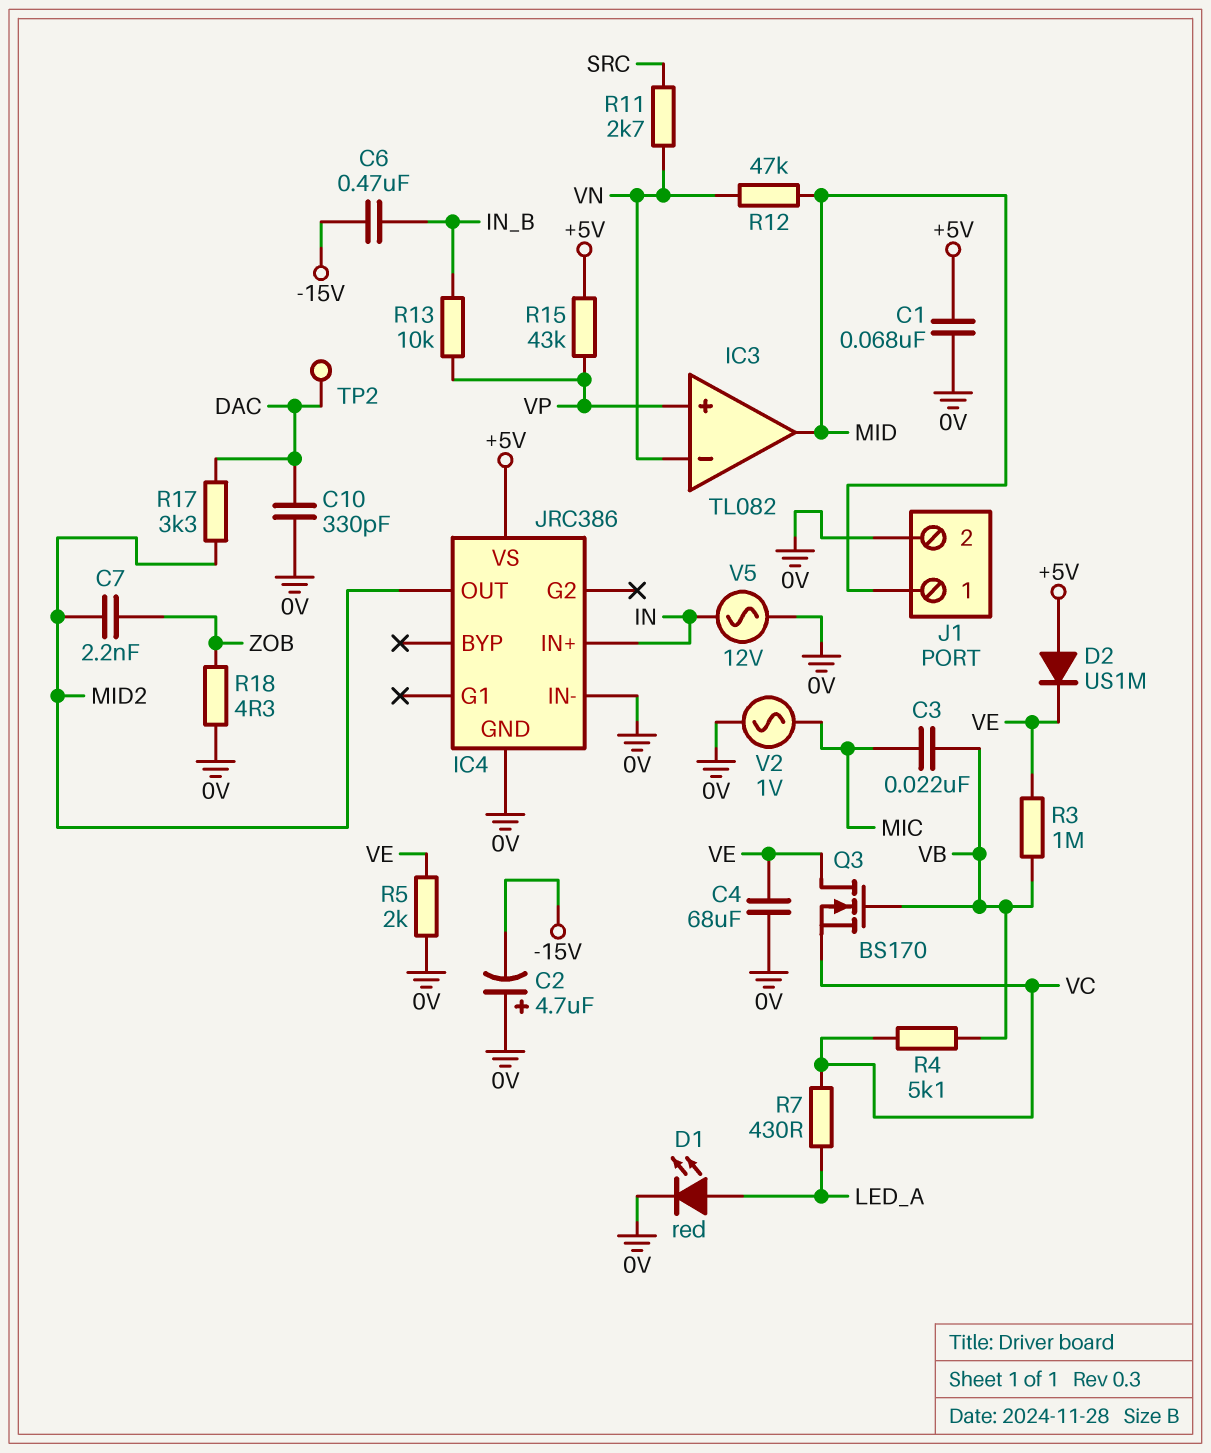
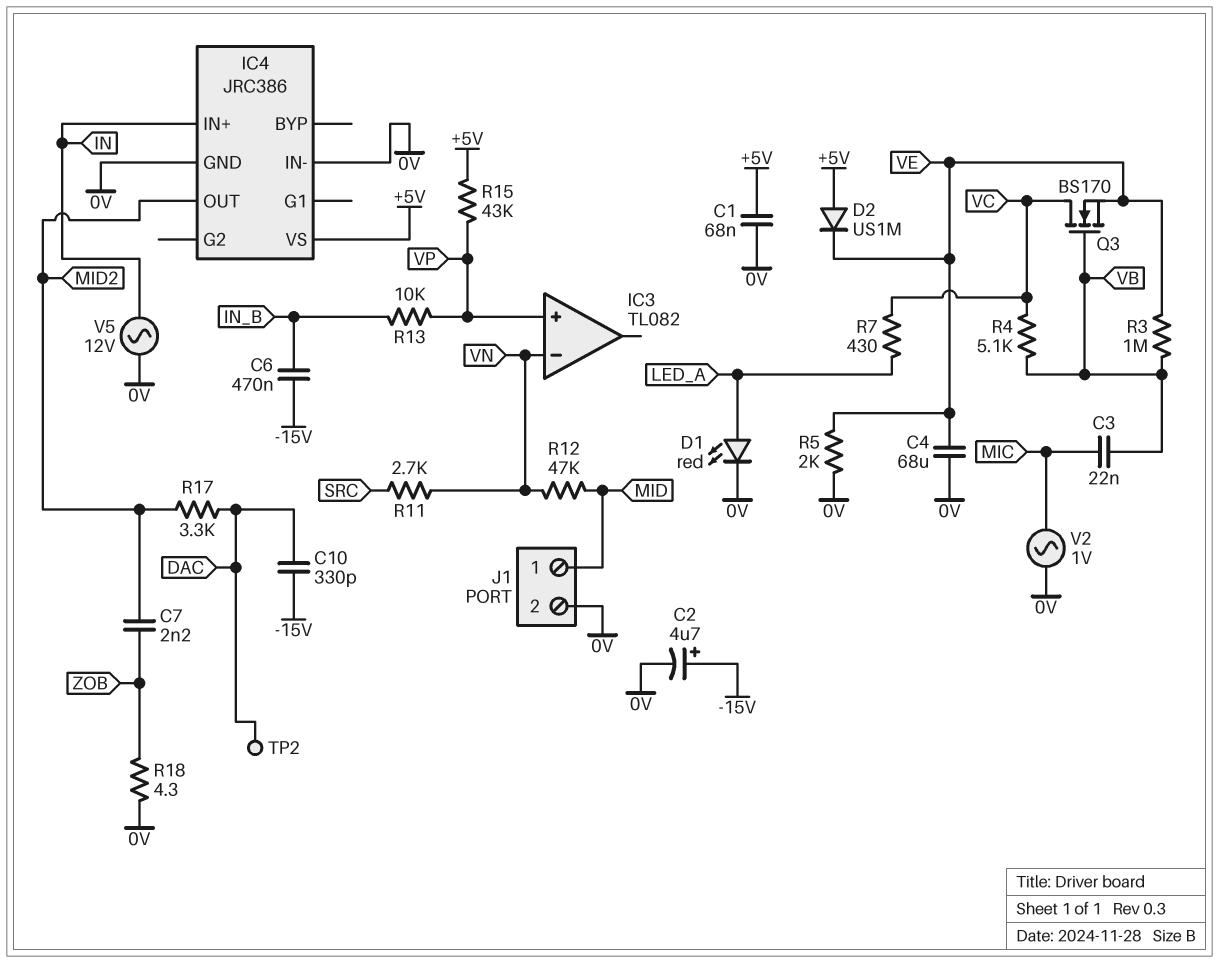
C2: 4.7uF (plus 0V, minus -15V) -> 4.7uF (plus -15V, minus 0V)
C10: 330pF (0V, DAC) -> 330pF (-15V, DAC)
IC3 pin out: MID -> none
Q3: NMOS BS170 (G VB, D VE, S VC) -> NMOS BS170 (G VB, D VC, S VE)

